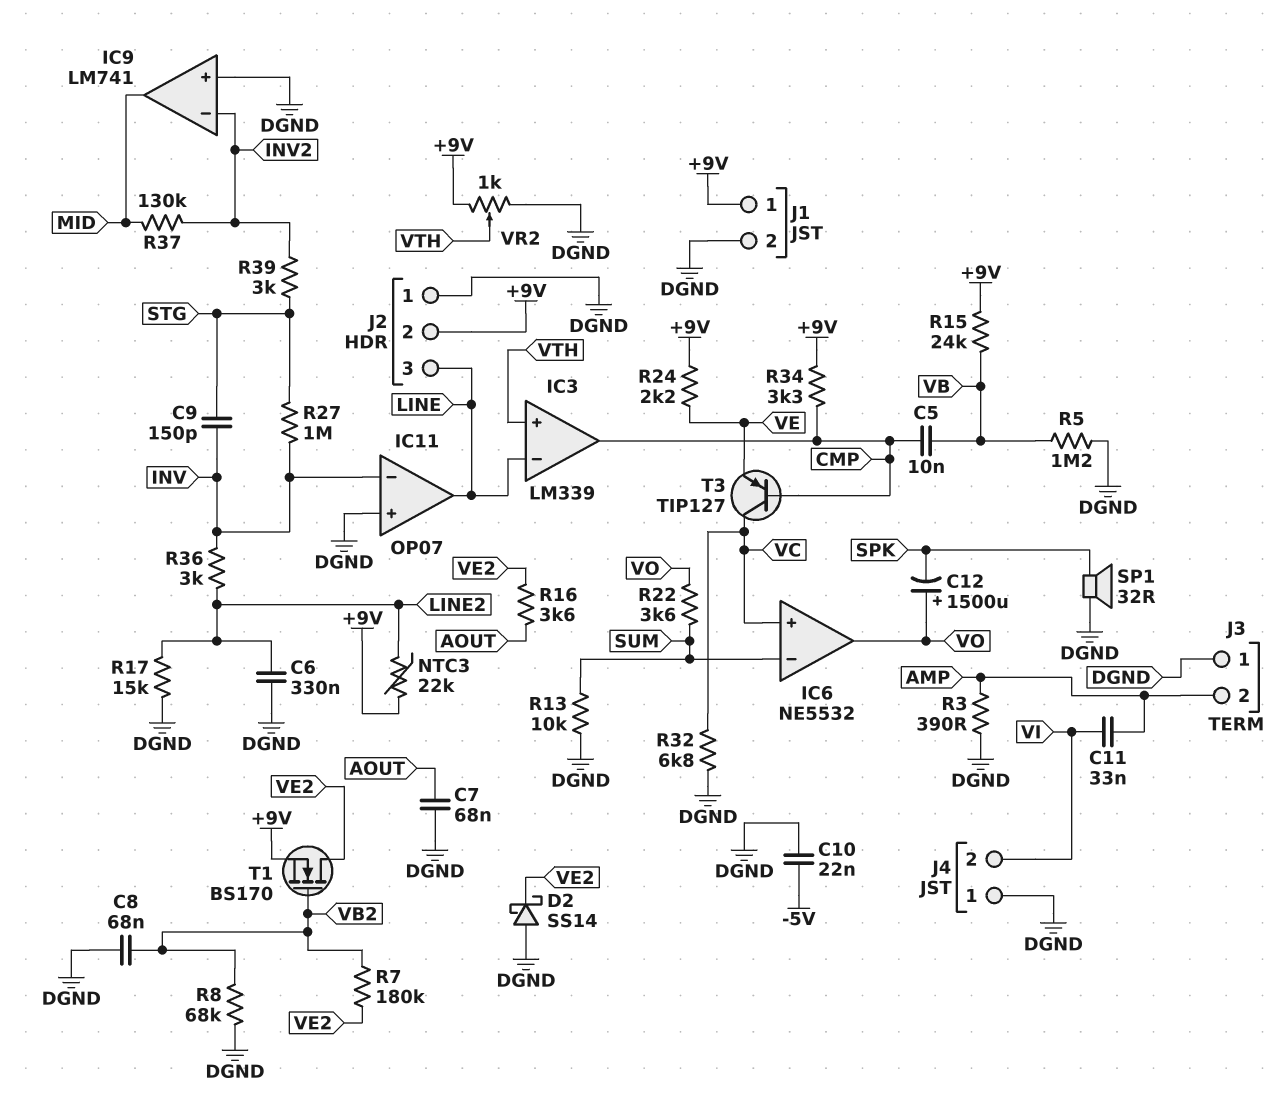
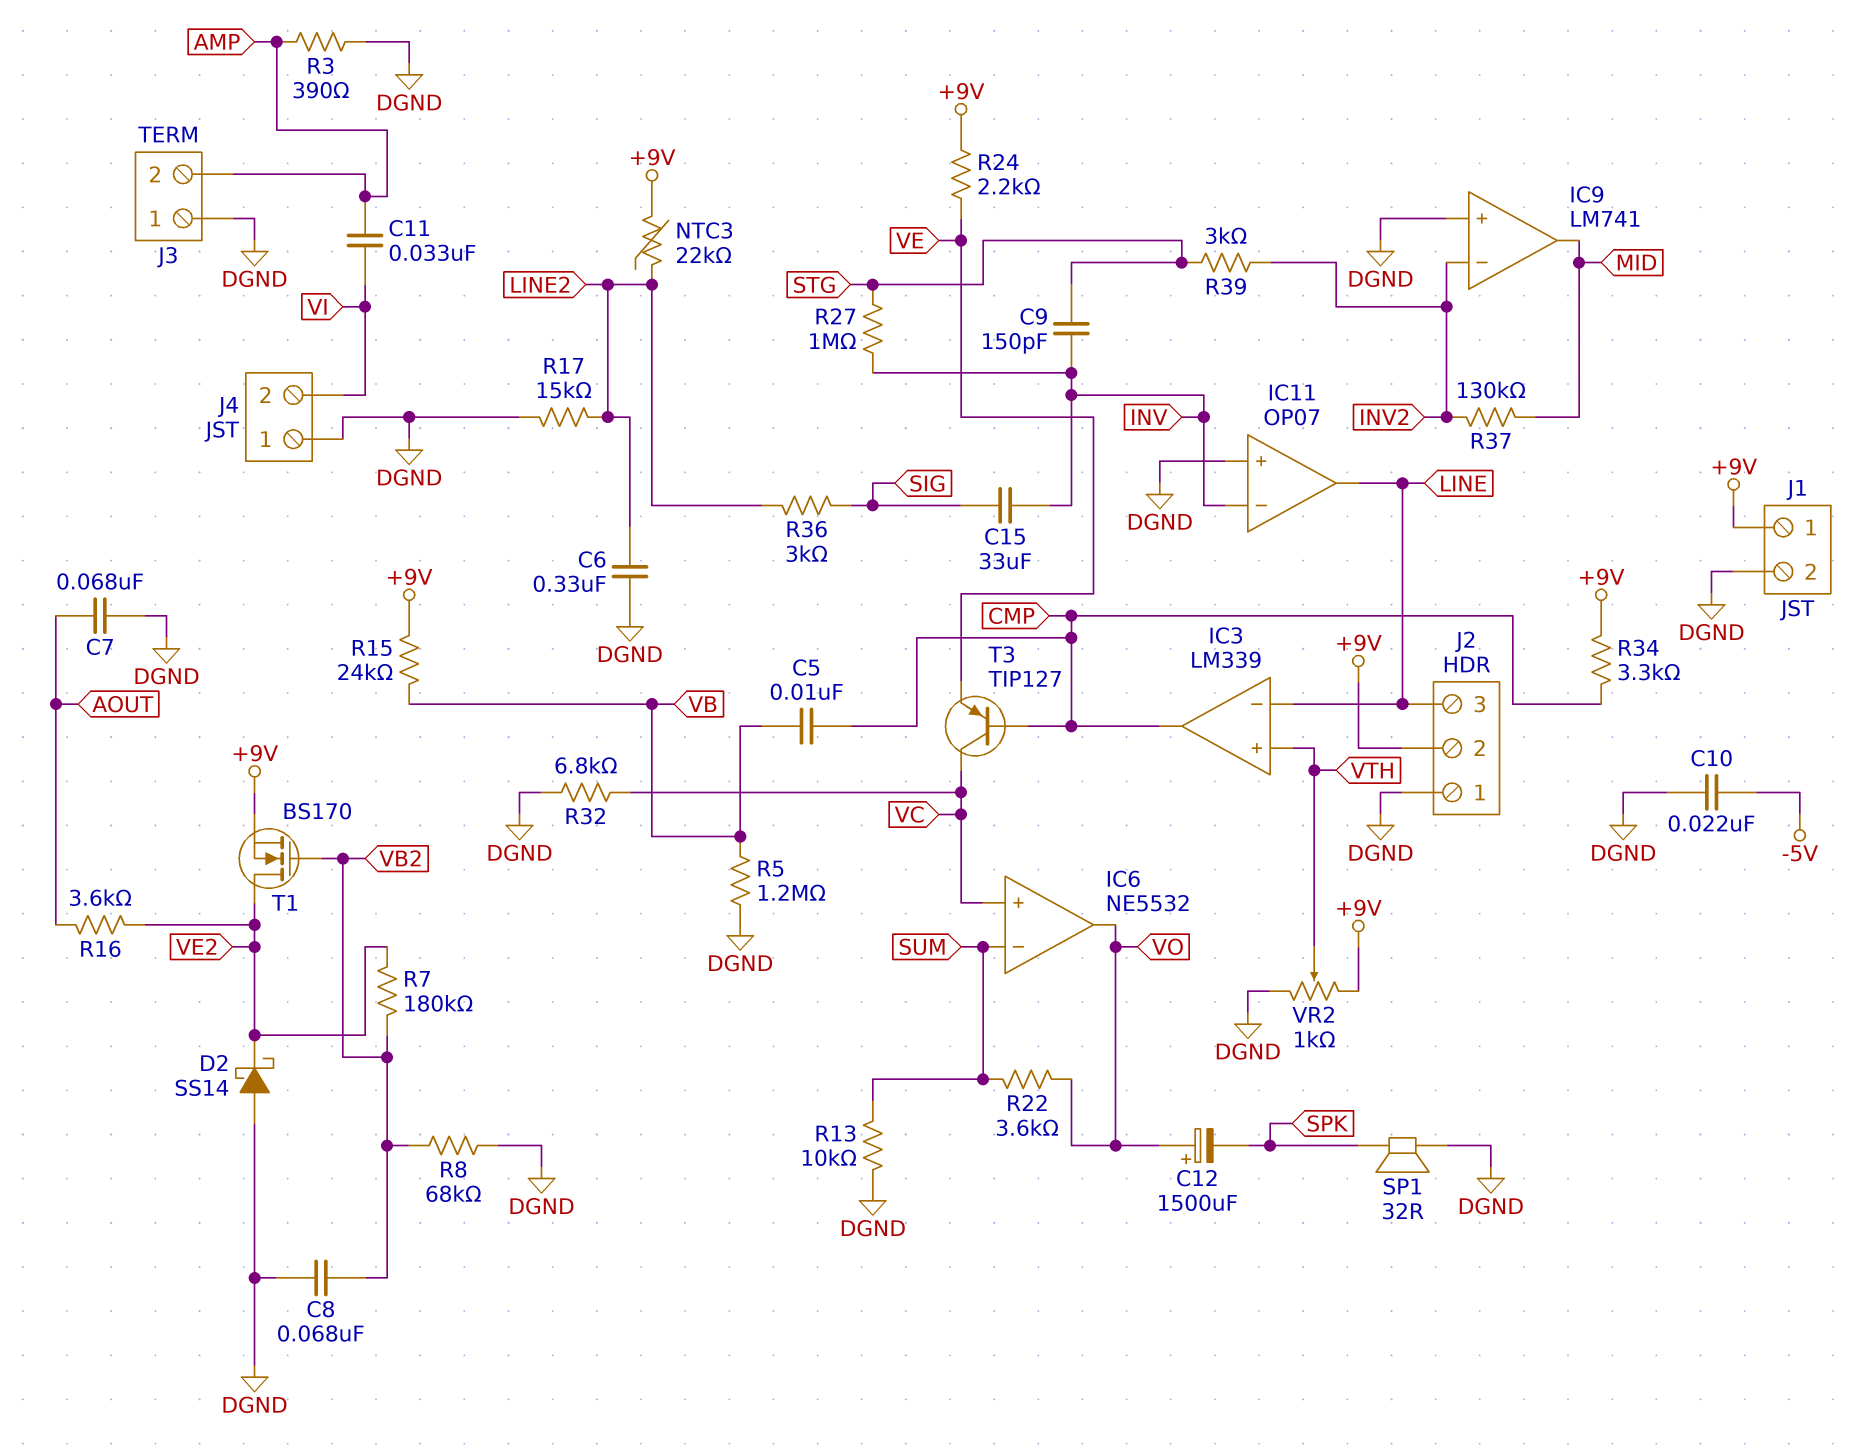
C15: none -> 33uF (INV, SIG)
R36: 3k (INV, LINE2) -> 3k (LINE2, SIG)

